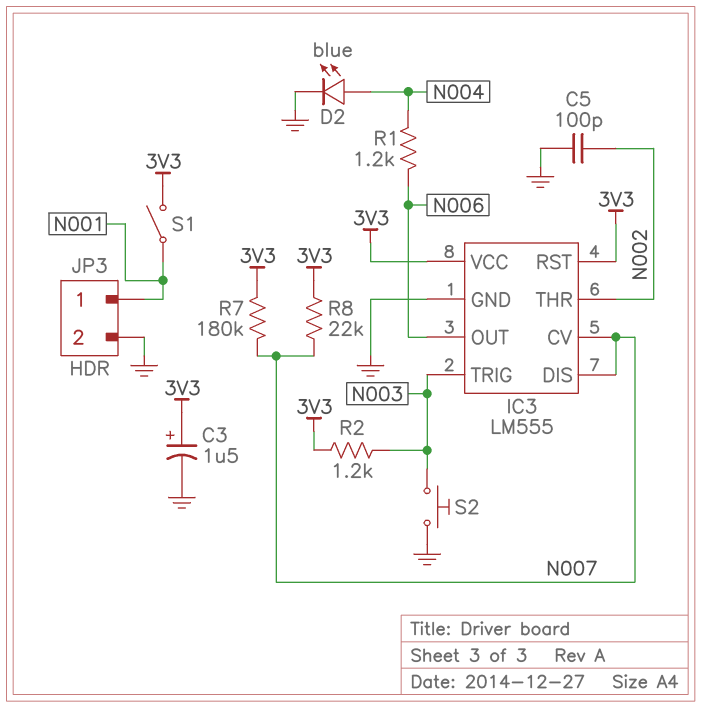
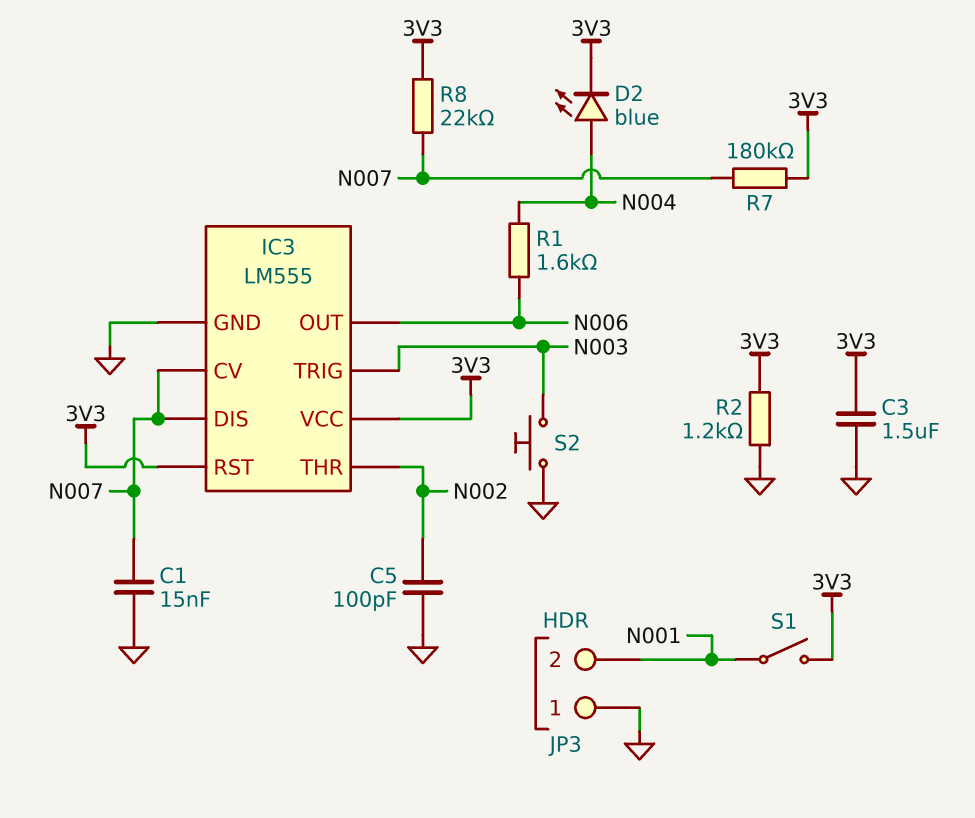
C1: none -> 15nF (GND, N007)
C3: 1.5uF (plus 3V3, minus GND) -> 1.5uF (3V3, GND)
D2: LED blue (A N004, K GND) -> LED blue (A N004, K 3V3)
JP3 pin 1: N001 -> GND
JP3 pin 2: GND -> N001
R1: 1.2k (N004, N006) -> 1.6k (N004, N006)
R2: 1.2k (3V3, N003) -> 1.2k (3V3, GND)

